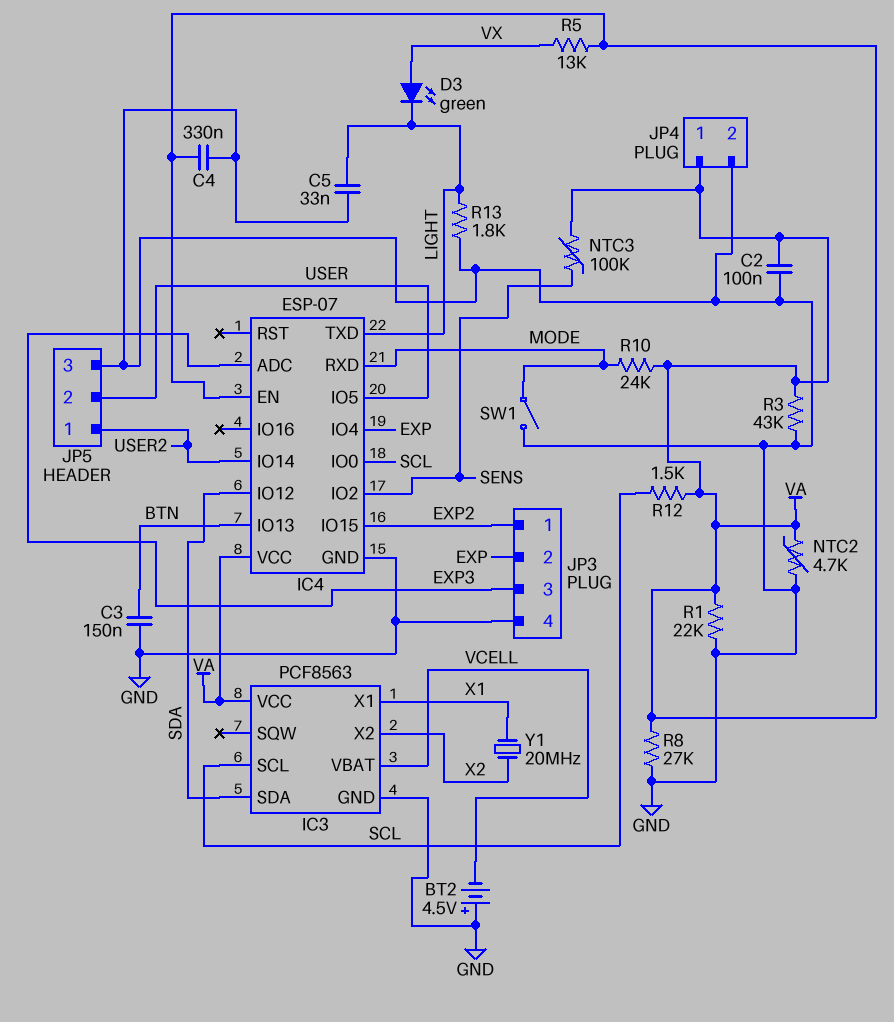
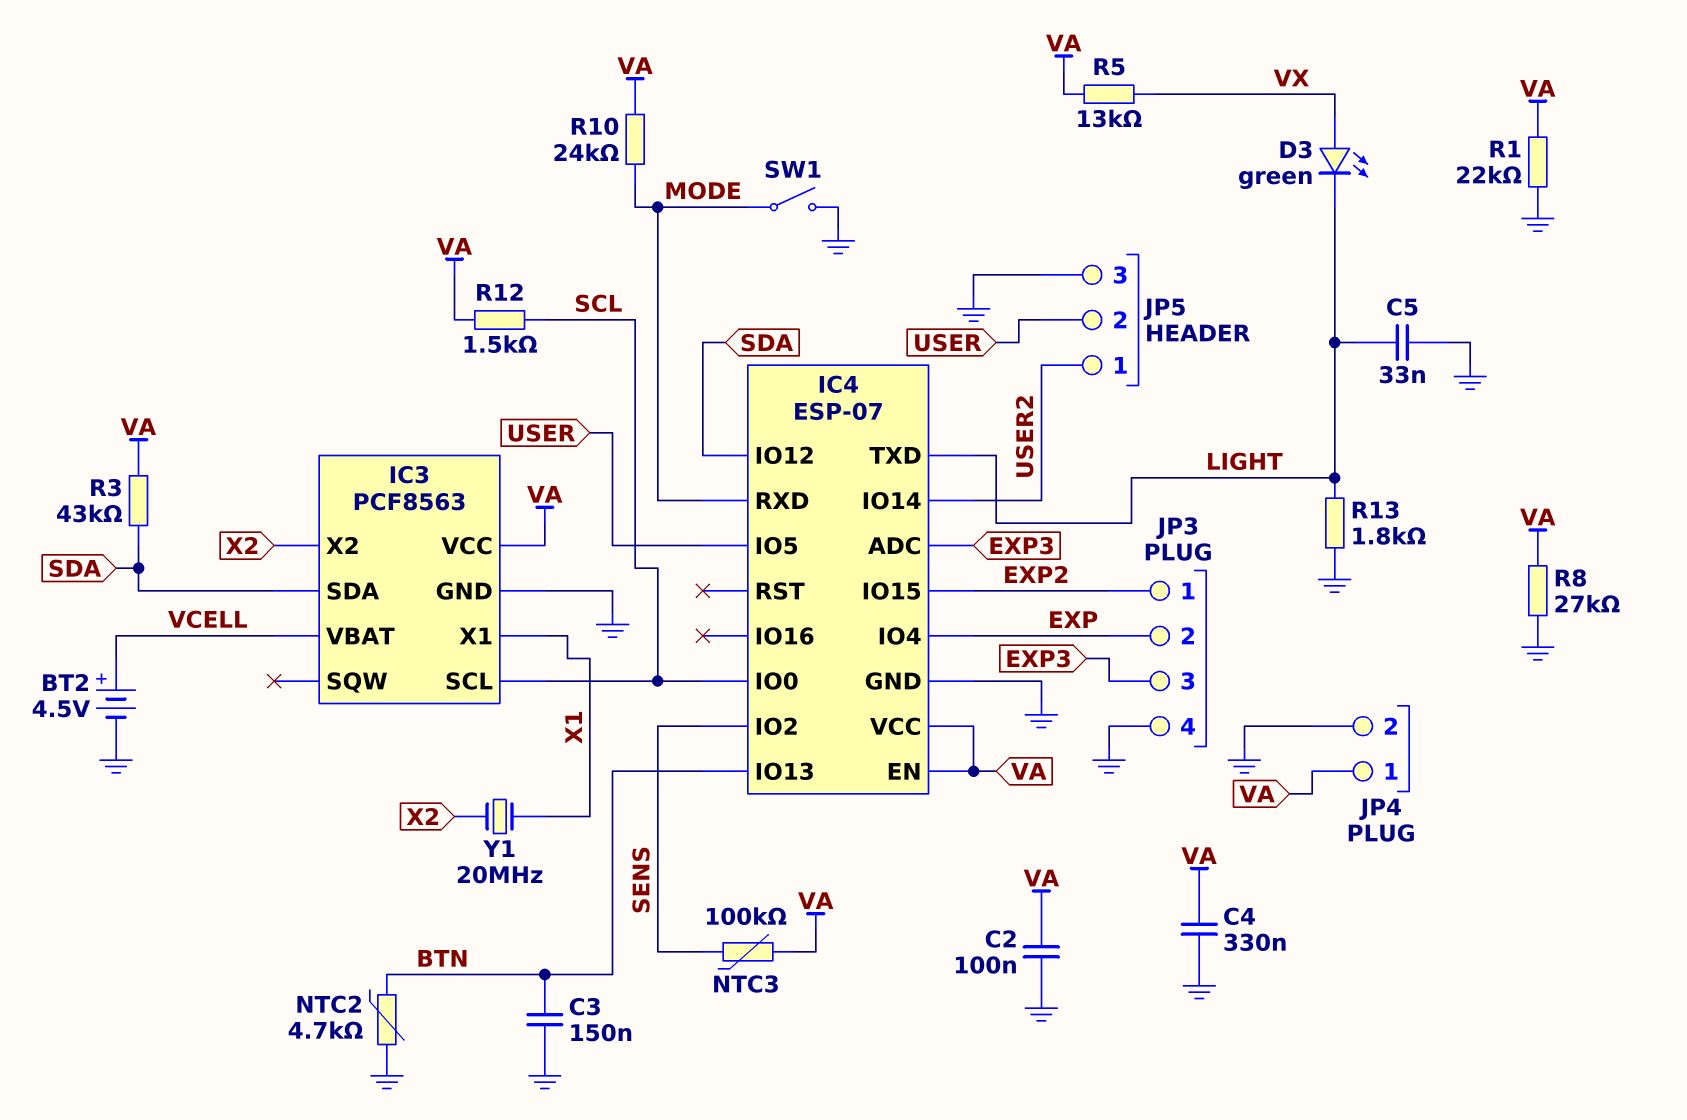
BT2: 4.5V (plus GND, minus VCELL) -> 4.5V (plus VCELL, minus GND)
NTC2: 4.7k (GND, VA) -> 4.7k (BTN, GND)
R3: 43k (GND, VA) -> 43k (SDA, VA)

